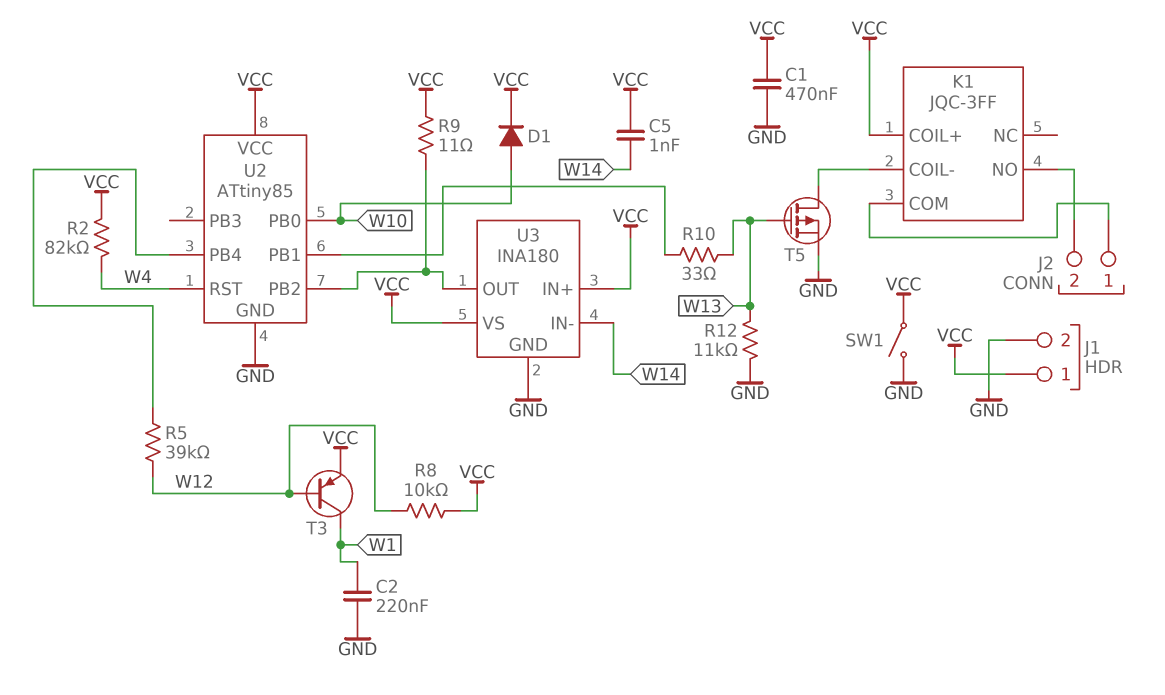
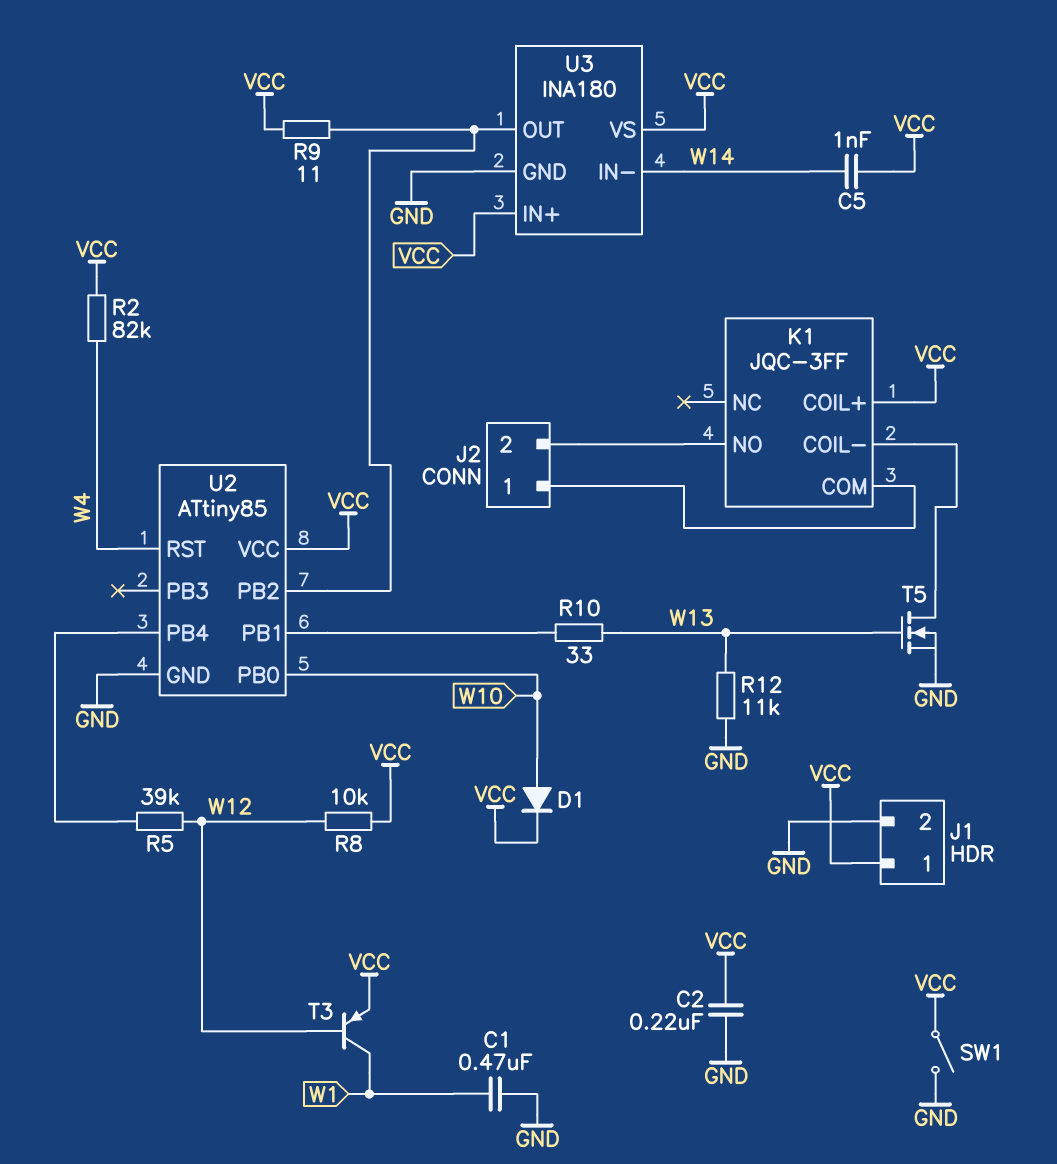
C1: 470nF (GND, VCC) -> 470nF (GND, W1)
C2: 220nF (GND, W1) -> 220nF (GND, VCC)
T5: PMOS (G W13, D K1/COIL-, S GND) -> NMOS (G W13, D K1/COIL-, S GND)

